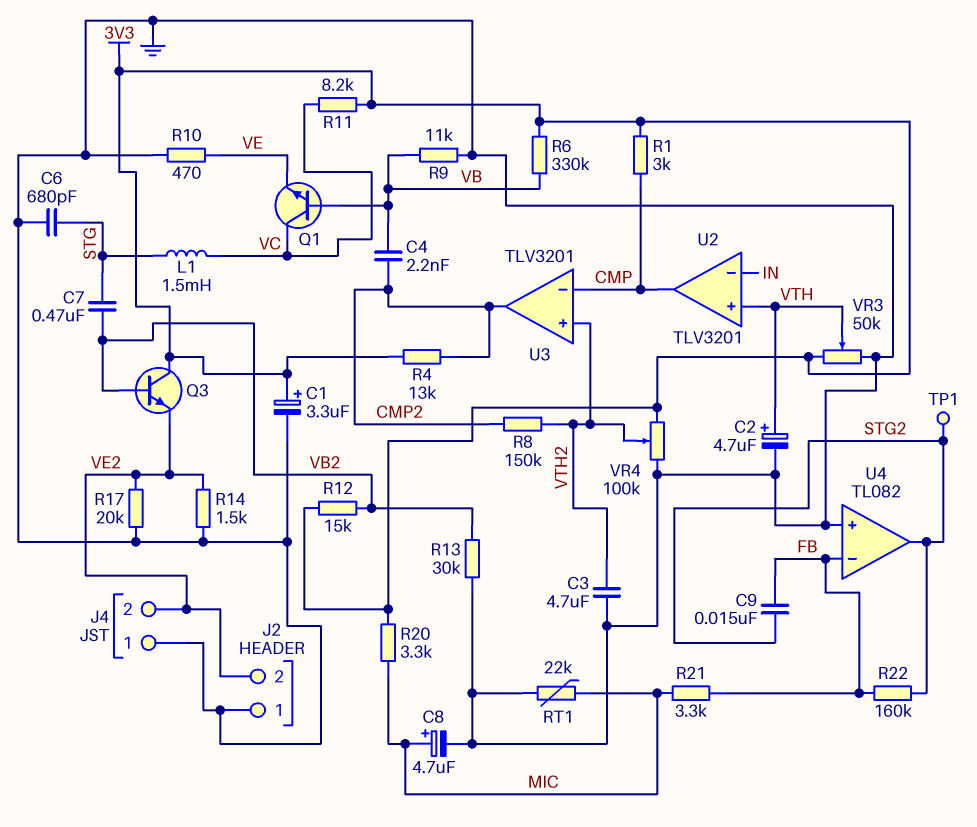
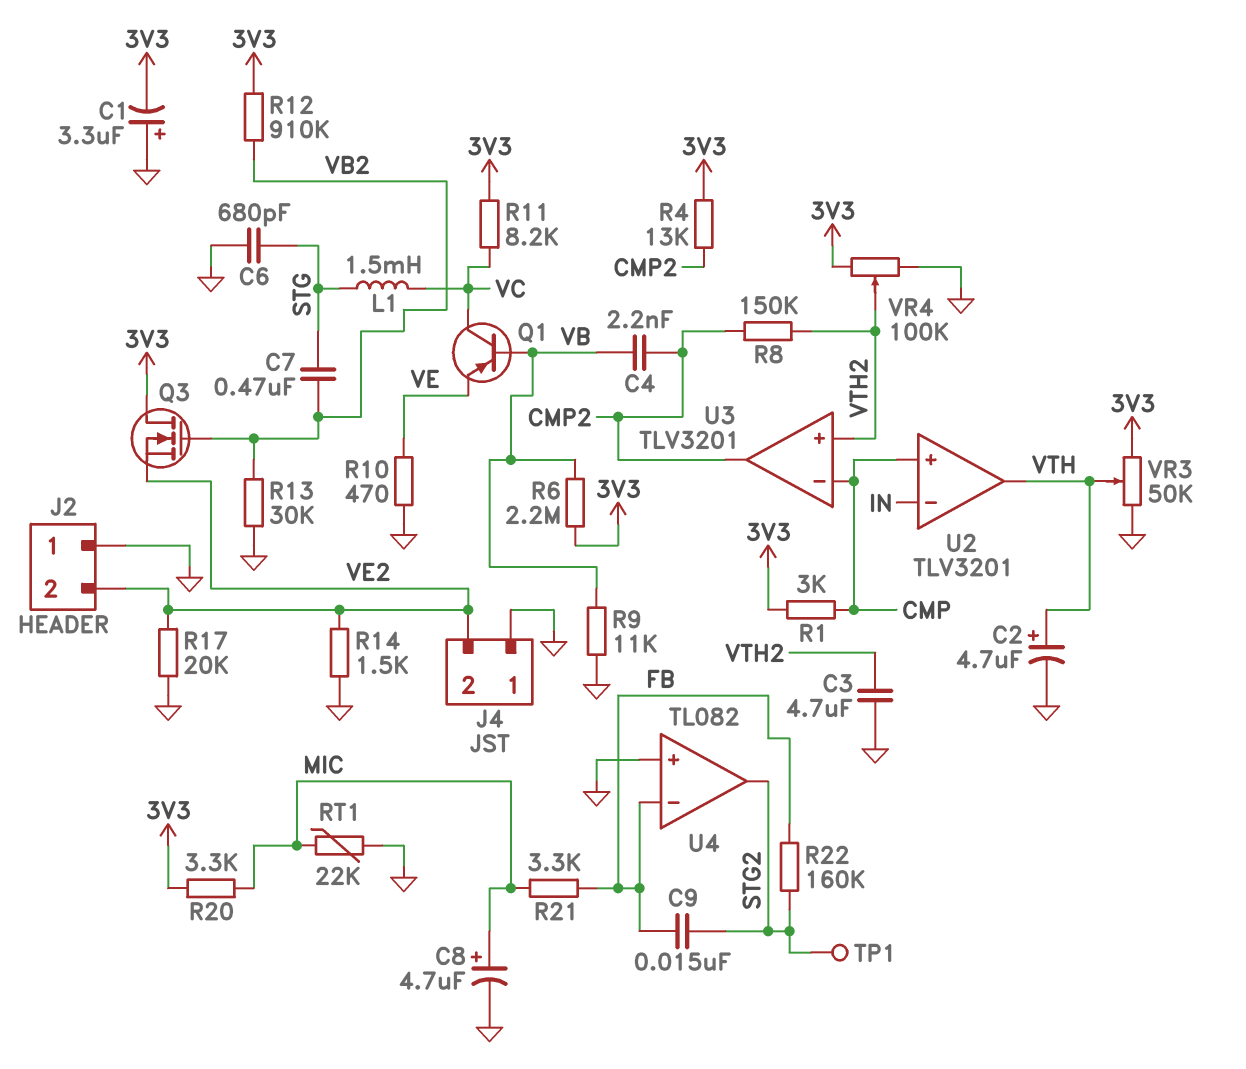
C1: 3.3uF (plus 3V3, minus GND) -> 3.3uF (plus GND, minus 3V3)
Q1: NPN (B VB, C VC, E VE) -> PNP (B VB, C VC, E VE)
Q3: NPN (B VB2, C 3V3, E VE2) -> NMOS (G VB2, D 3V3, S VE2)
R6: 330k (3V3, VB) -> 2.2M (3V3, VB)
R12: 15k (3V3, VB2) -> 910k (3V3, VB2)
U2 pin in+: VTH -> CMP
U2 pin out: CMP -> VTH

